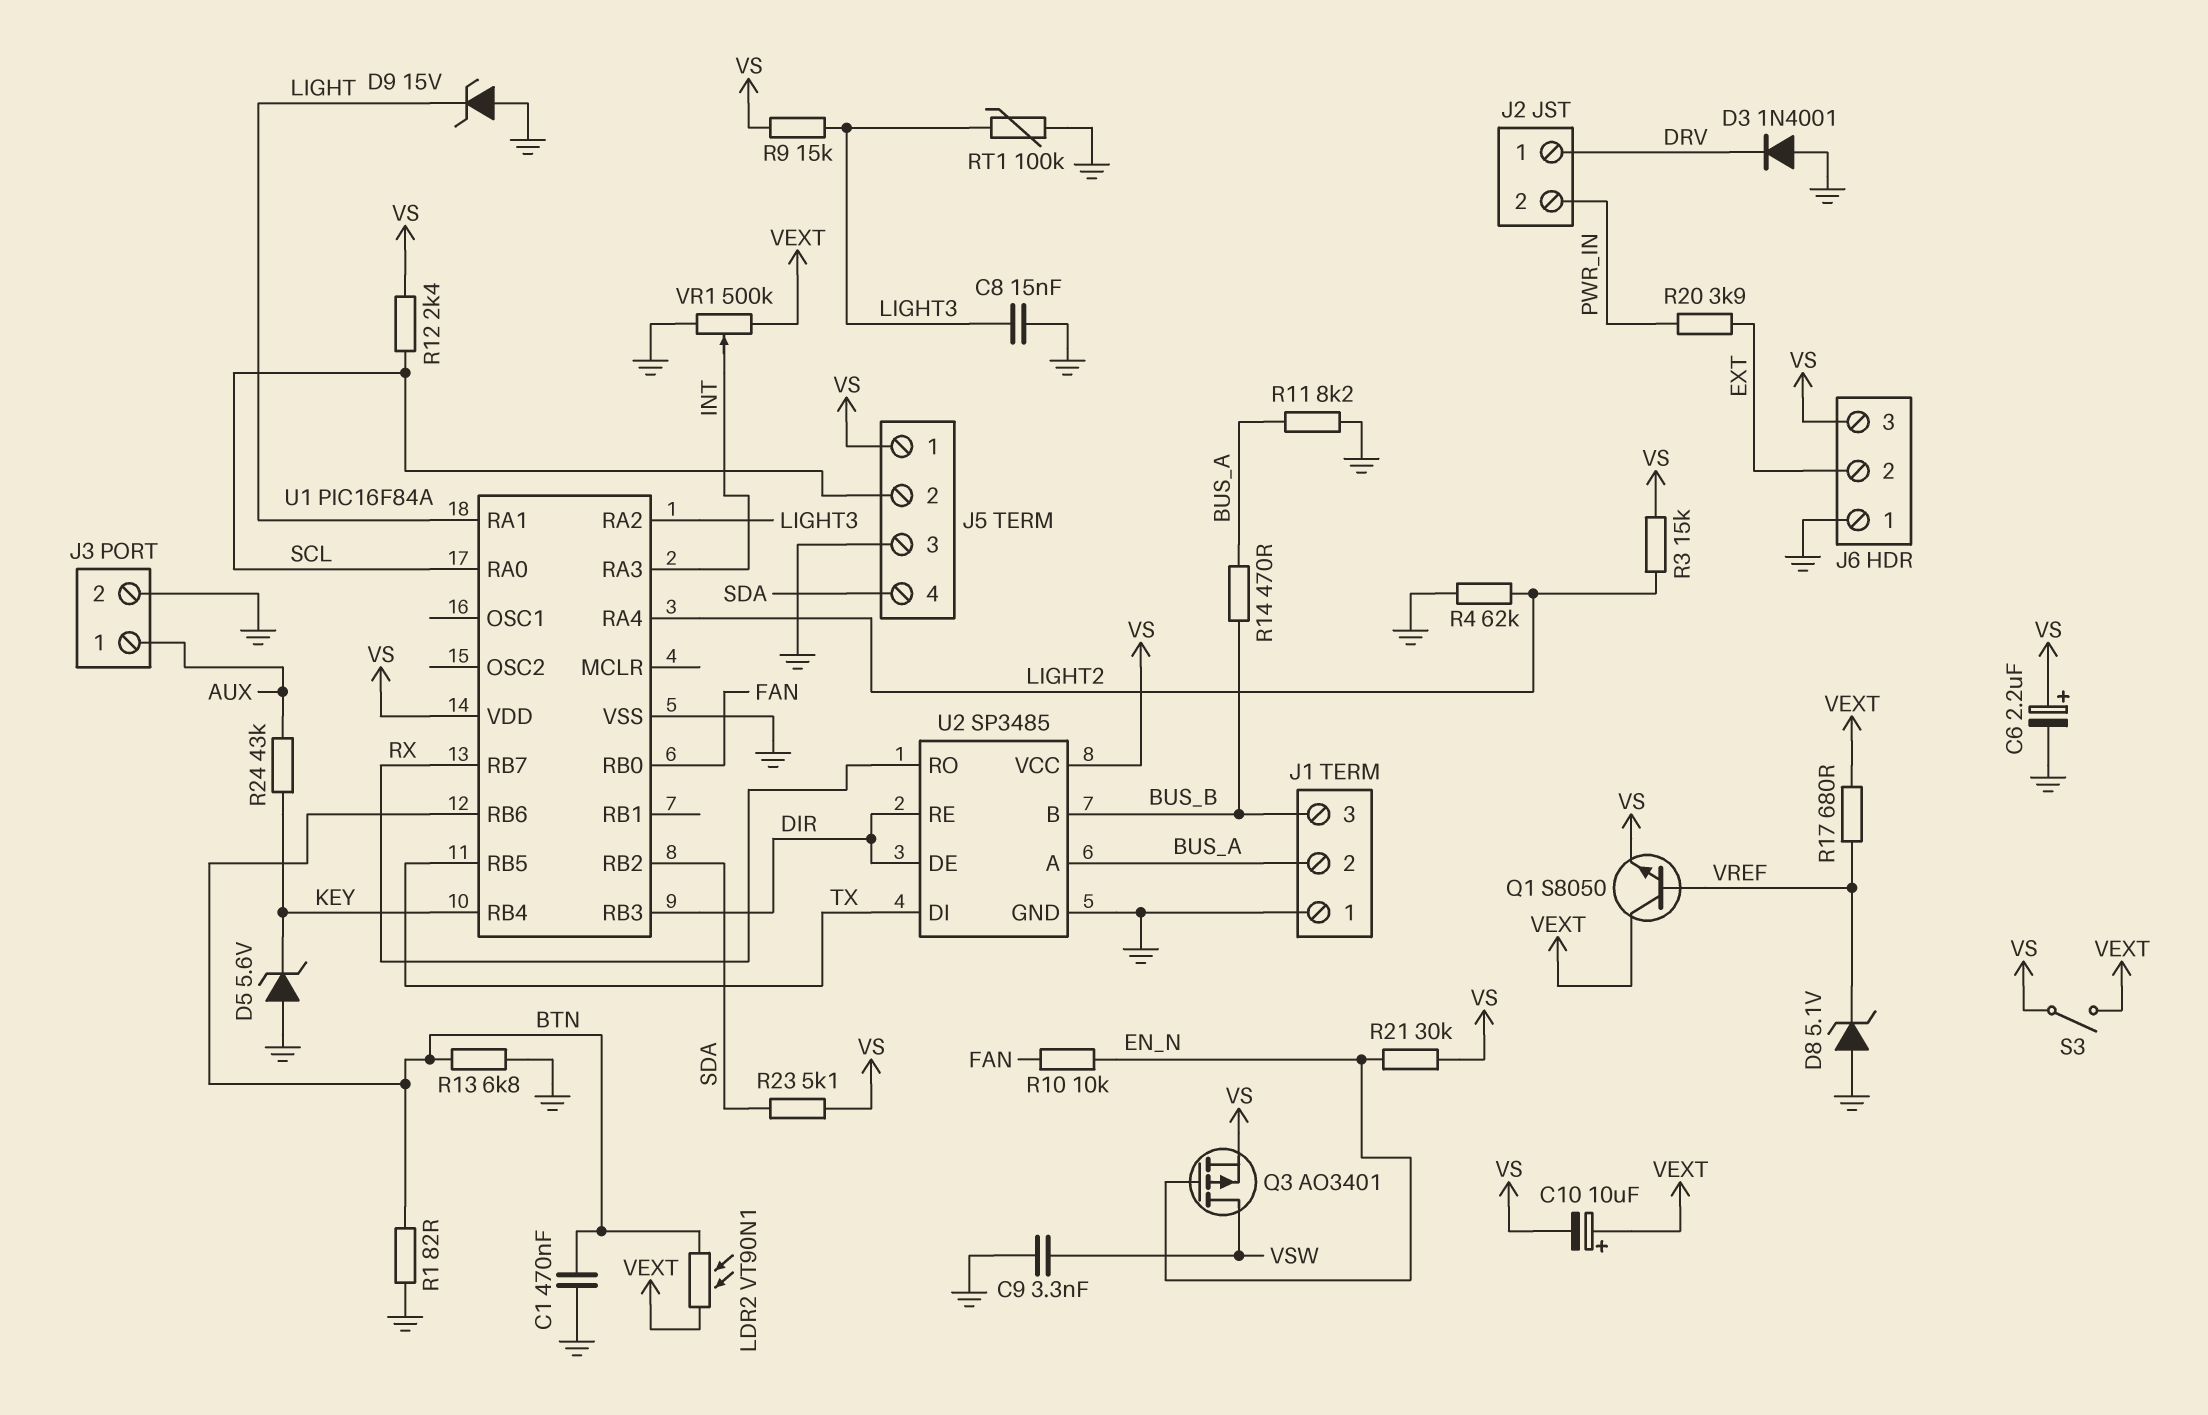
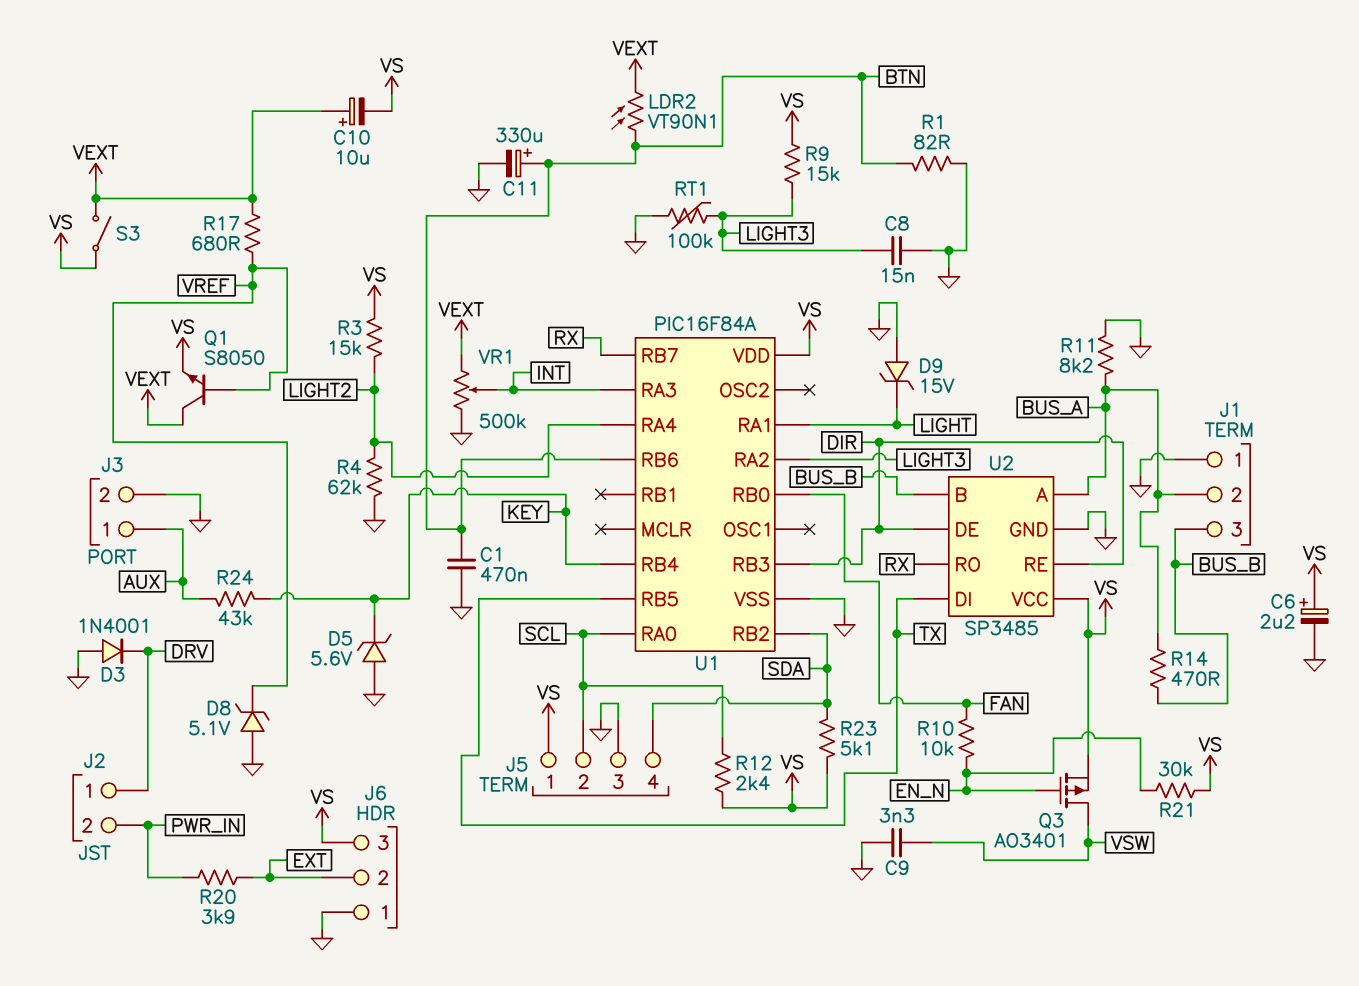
C11: none -> 330uF (plus BTN, minus GND)
R13: 6.8k (BTN, GND) -> none

